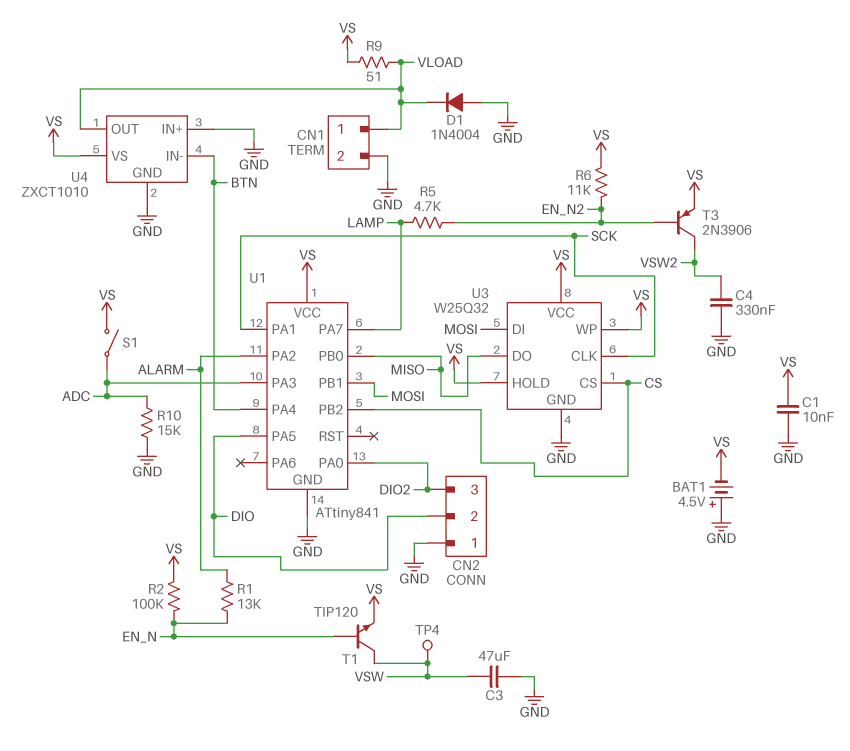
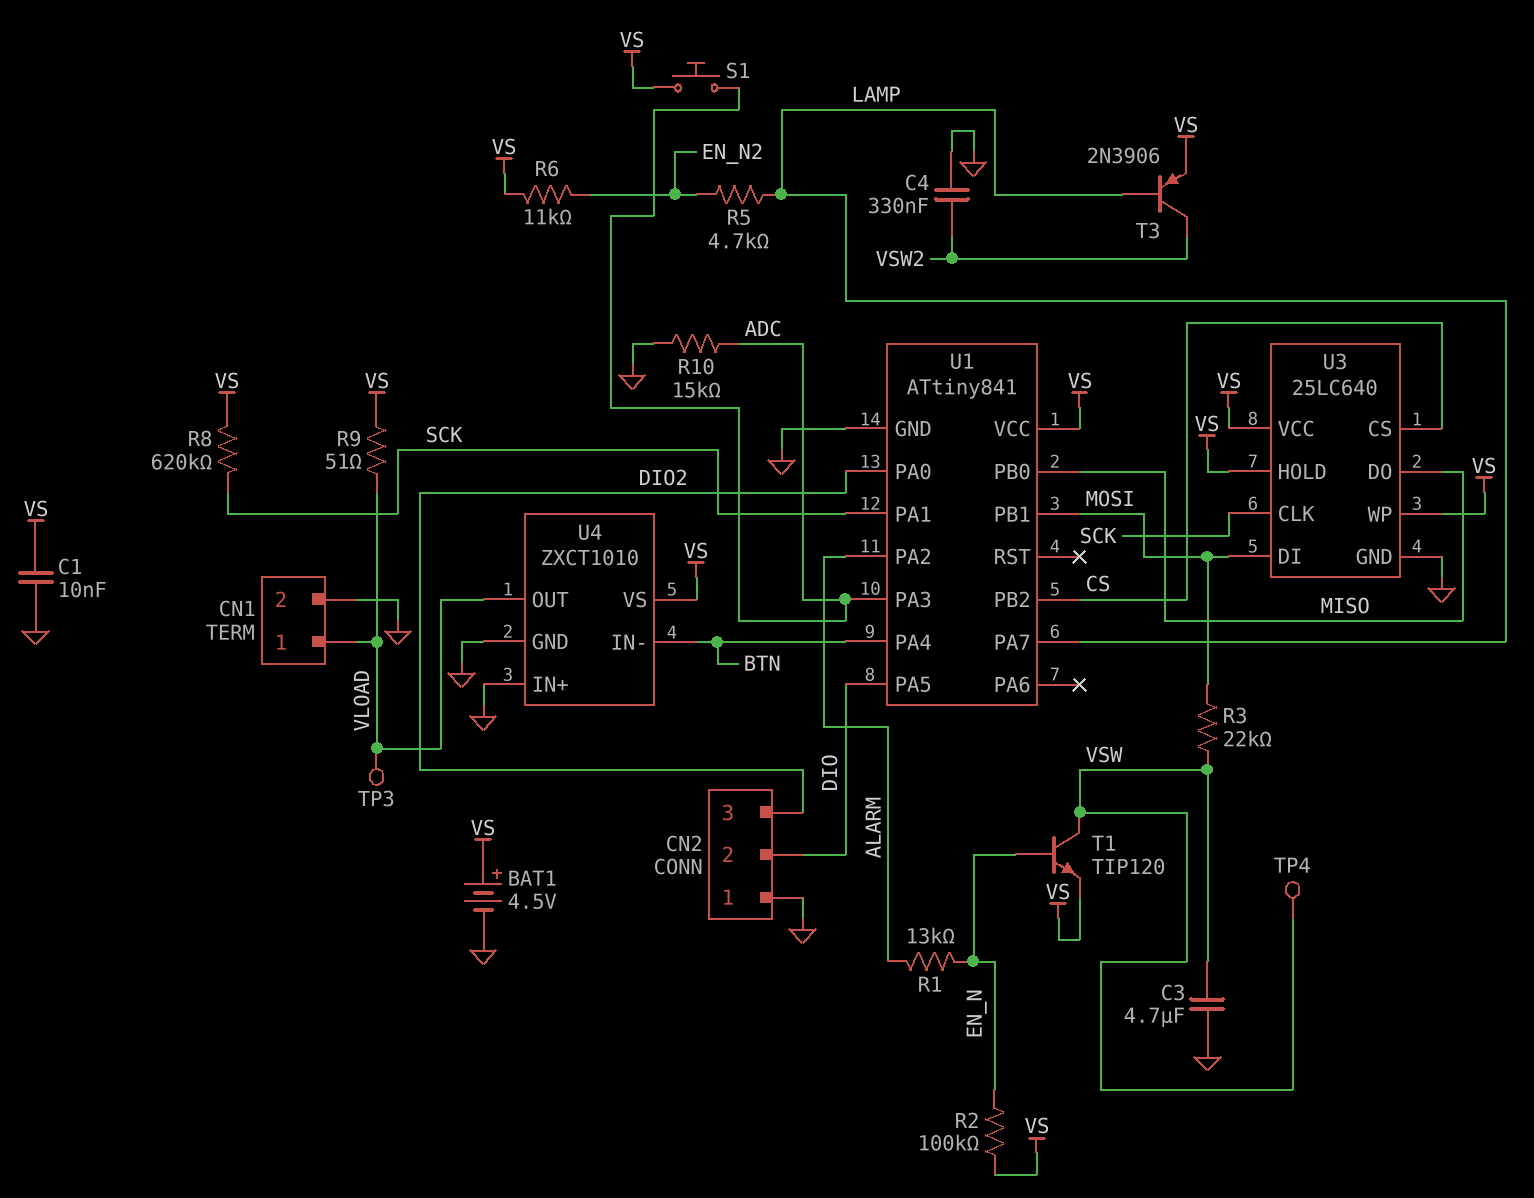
BAT1: 4.5V (plus GND, minus VS) -> 4.5V (plus VS, minus GND)
C3: 47uF (GND, VSW) -> 4.7uF (GND, VSW)
D1: diode 1N4004 (A GND, K VLOAD) -> none
R3: none -> 22k (MOSI, VSW)
R8: none -> 620k (SCK, VS)
S1: switch (ADC, VS) -> button (ADC, VS)
T3: PNP 2N3906 (B EN_N2, C VSW2, E VS) -> PNP 2N3906 (B LAMP, C VSW2, E VS)
TP3: none -> test point (VLOAD)
U3: W25Q32 -> 25LC640

